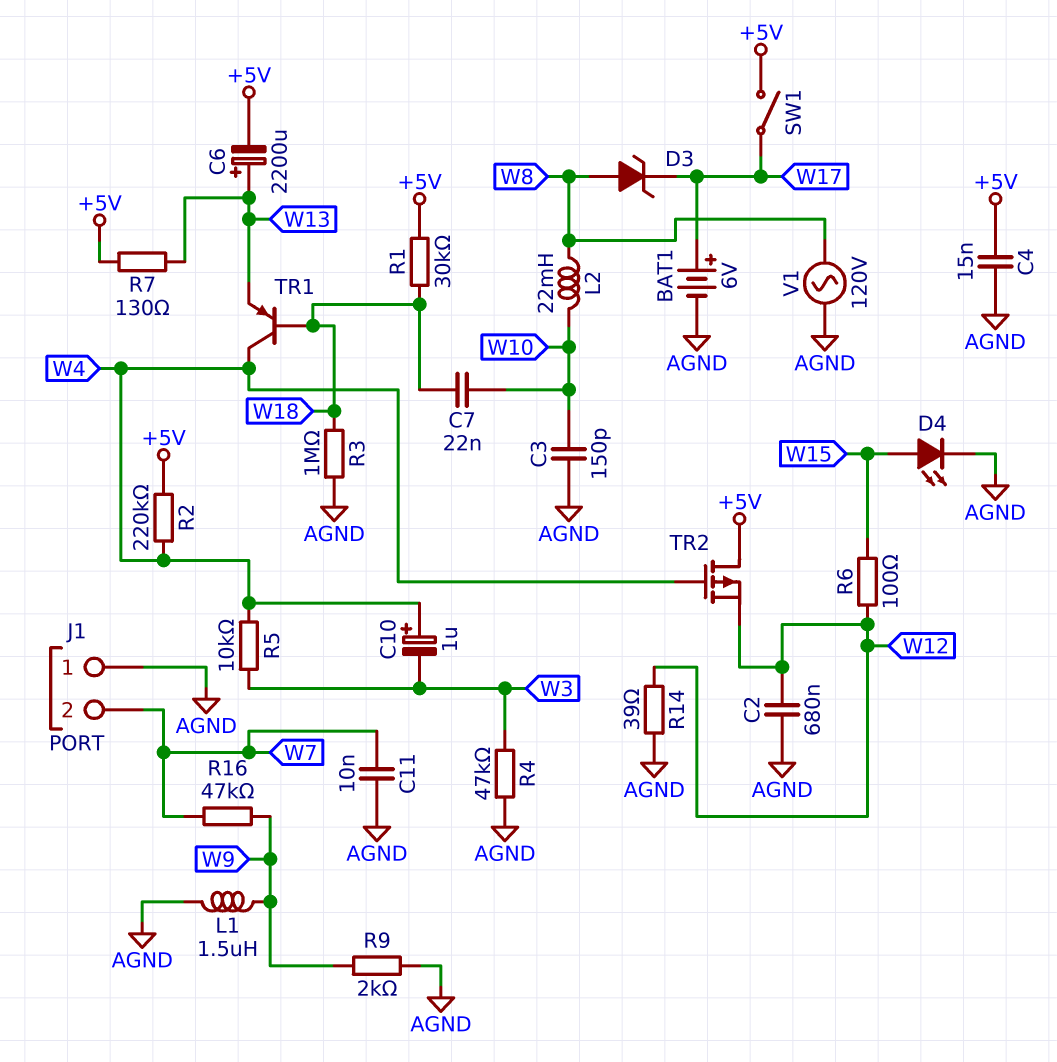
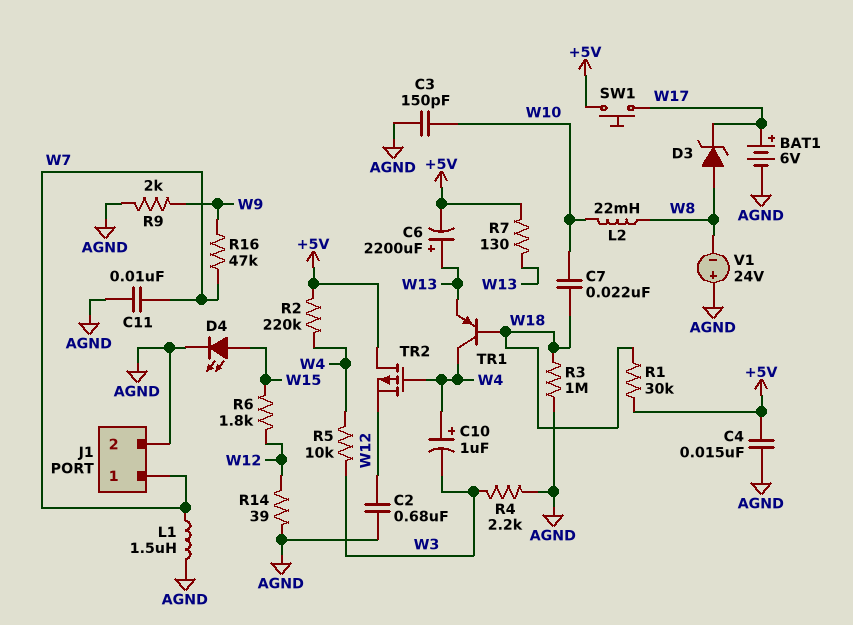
J1 pin 1: AGND -> W7
J1 pin 2: W7 -> AGND
L1: 1.5uH (AGND, W9) -> 1.5uH (AGND, W7)
R4: 47k (AGND, W3) -> 2.2k (AGND, W3)
R6: 100 (W12, W15) -> 1.8k (W12, W15)
SW1: switch (+5V, W17) -> button (+5V, W17)
V1: AC 120V (AGND, W8) -> 24V (plus AGND, minus W8)

